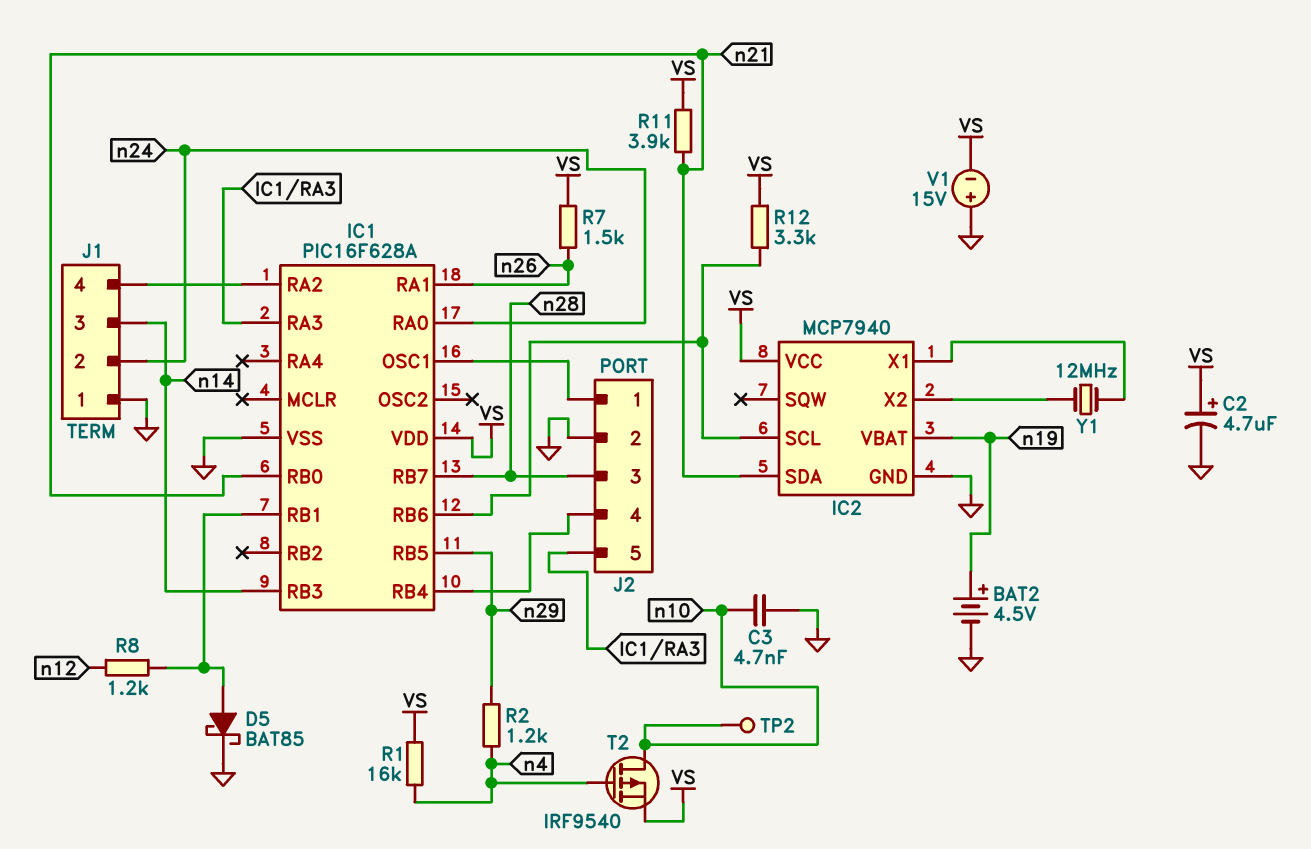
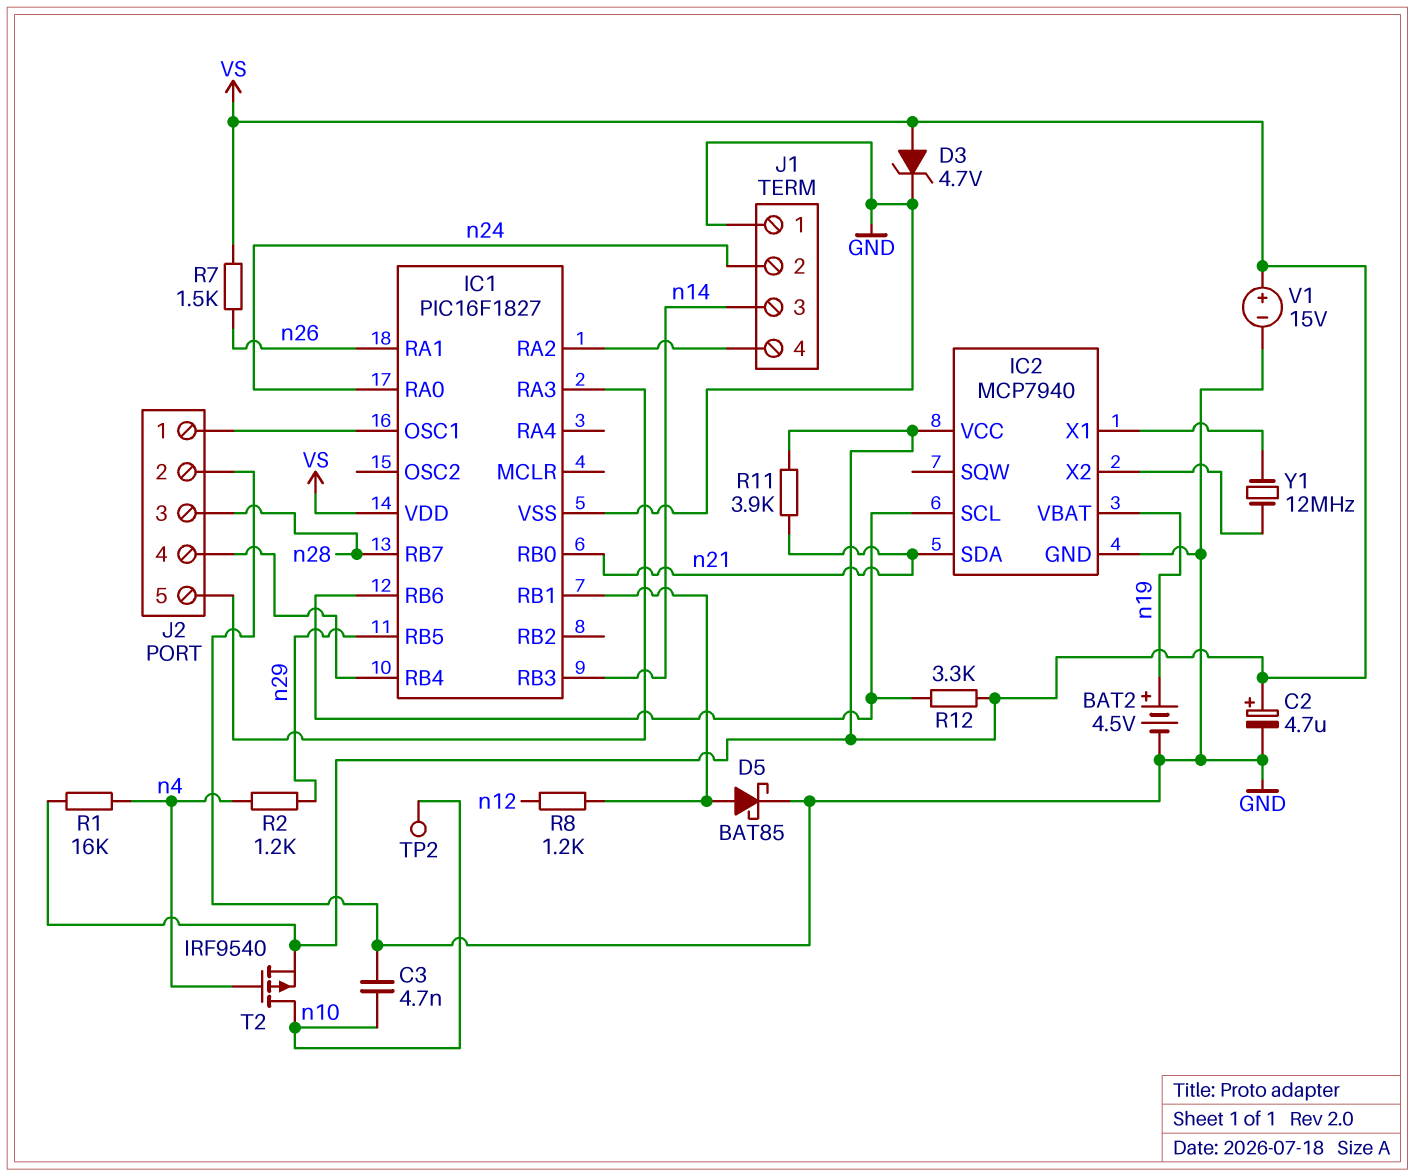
D3: none -> zener 4.7V (A VS, K GND)
IC1: PIC16F628A -> PIC16F1827
V1: 15V (plus GND, minus VS) -> 15V (plus VS, minus GND)

